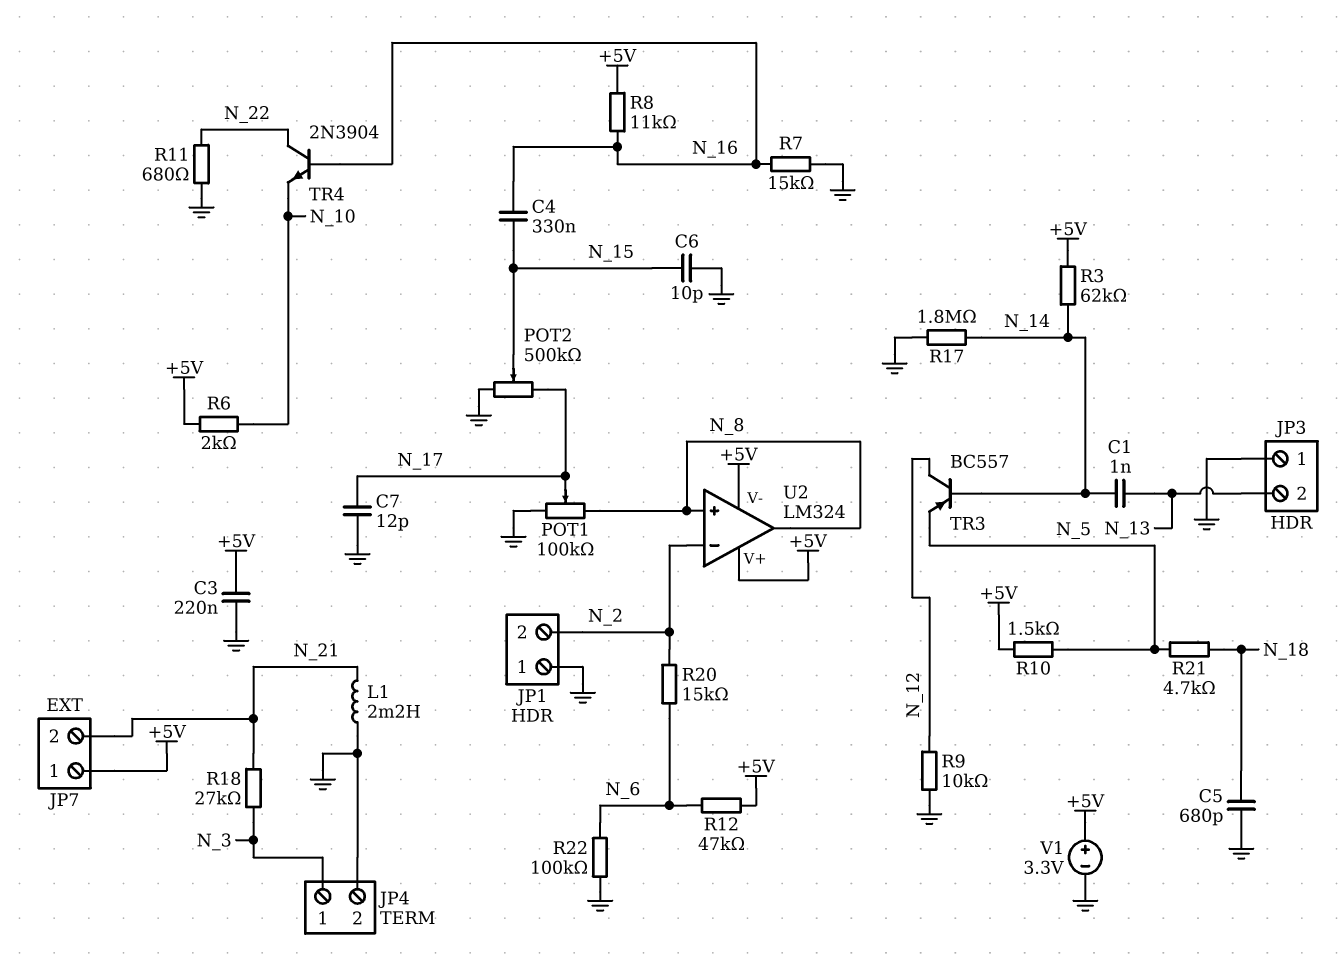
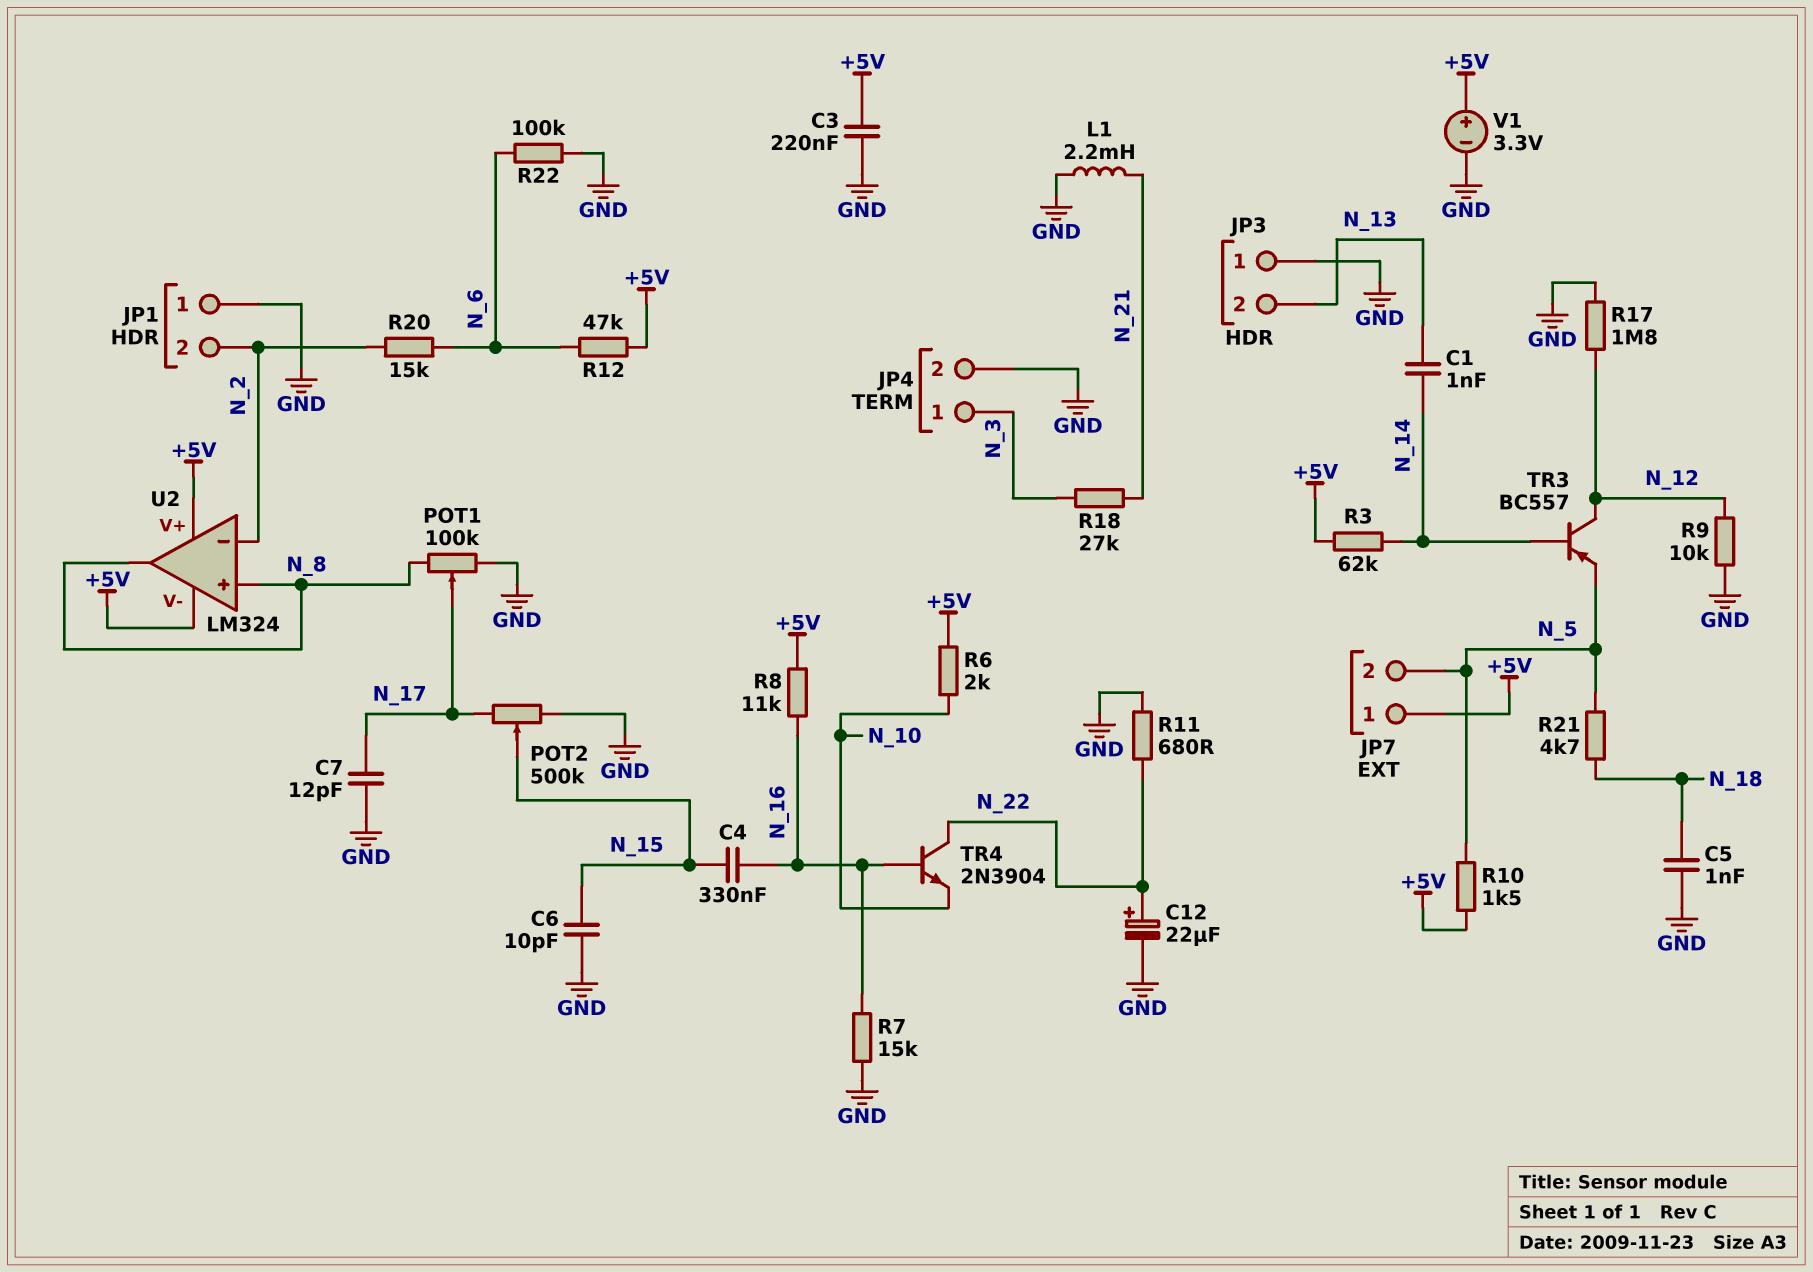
C5: 680pF (GND, N_18) -> 1nF (GND, N_18)
C12: none -> 22uF (plus N_22, minus GND)
JP7 pin 2: N_21 -> N_5
R17: 1.8M (GND, N_14) -> 1.8M (GND, N_12)

